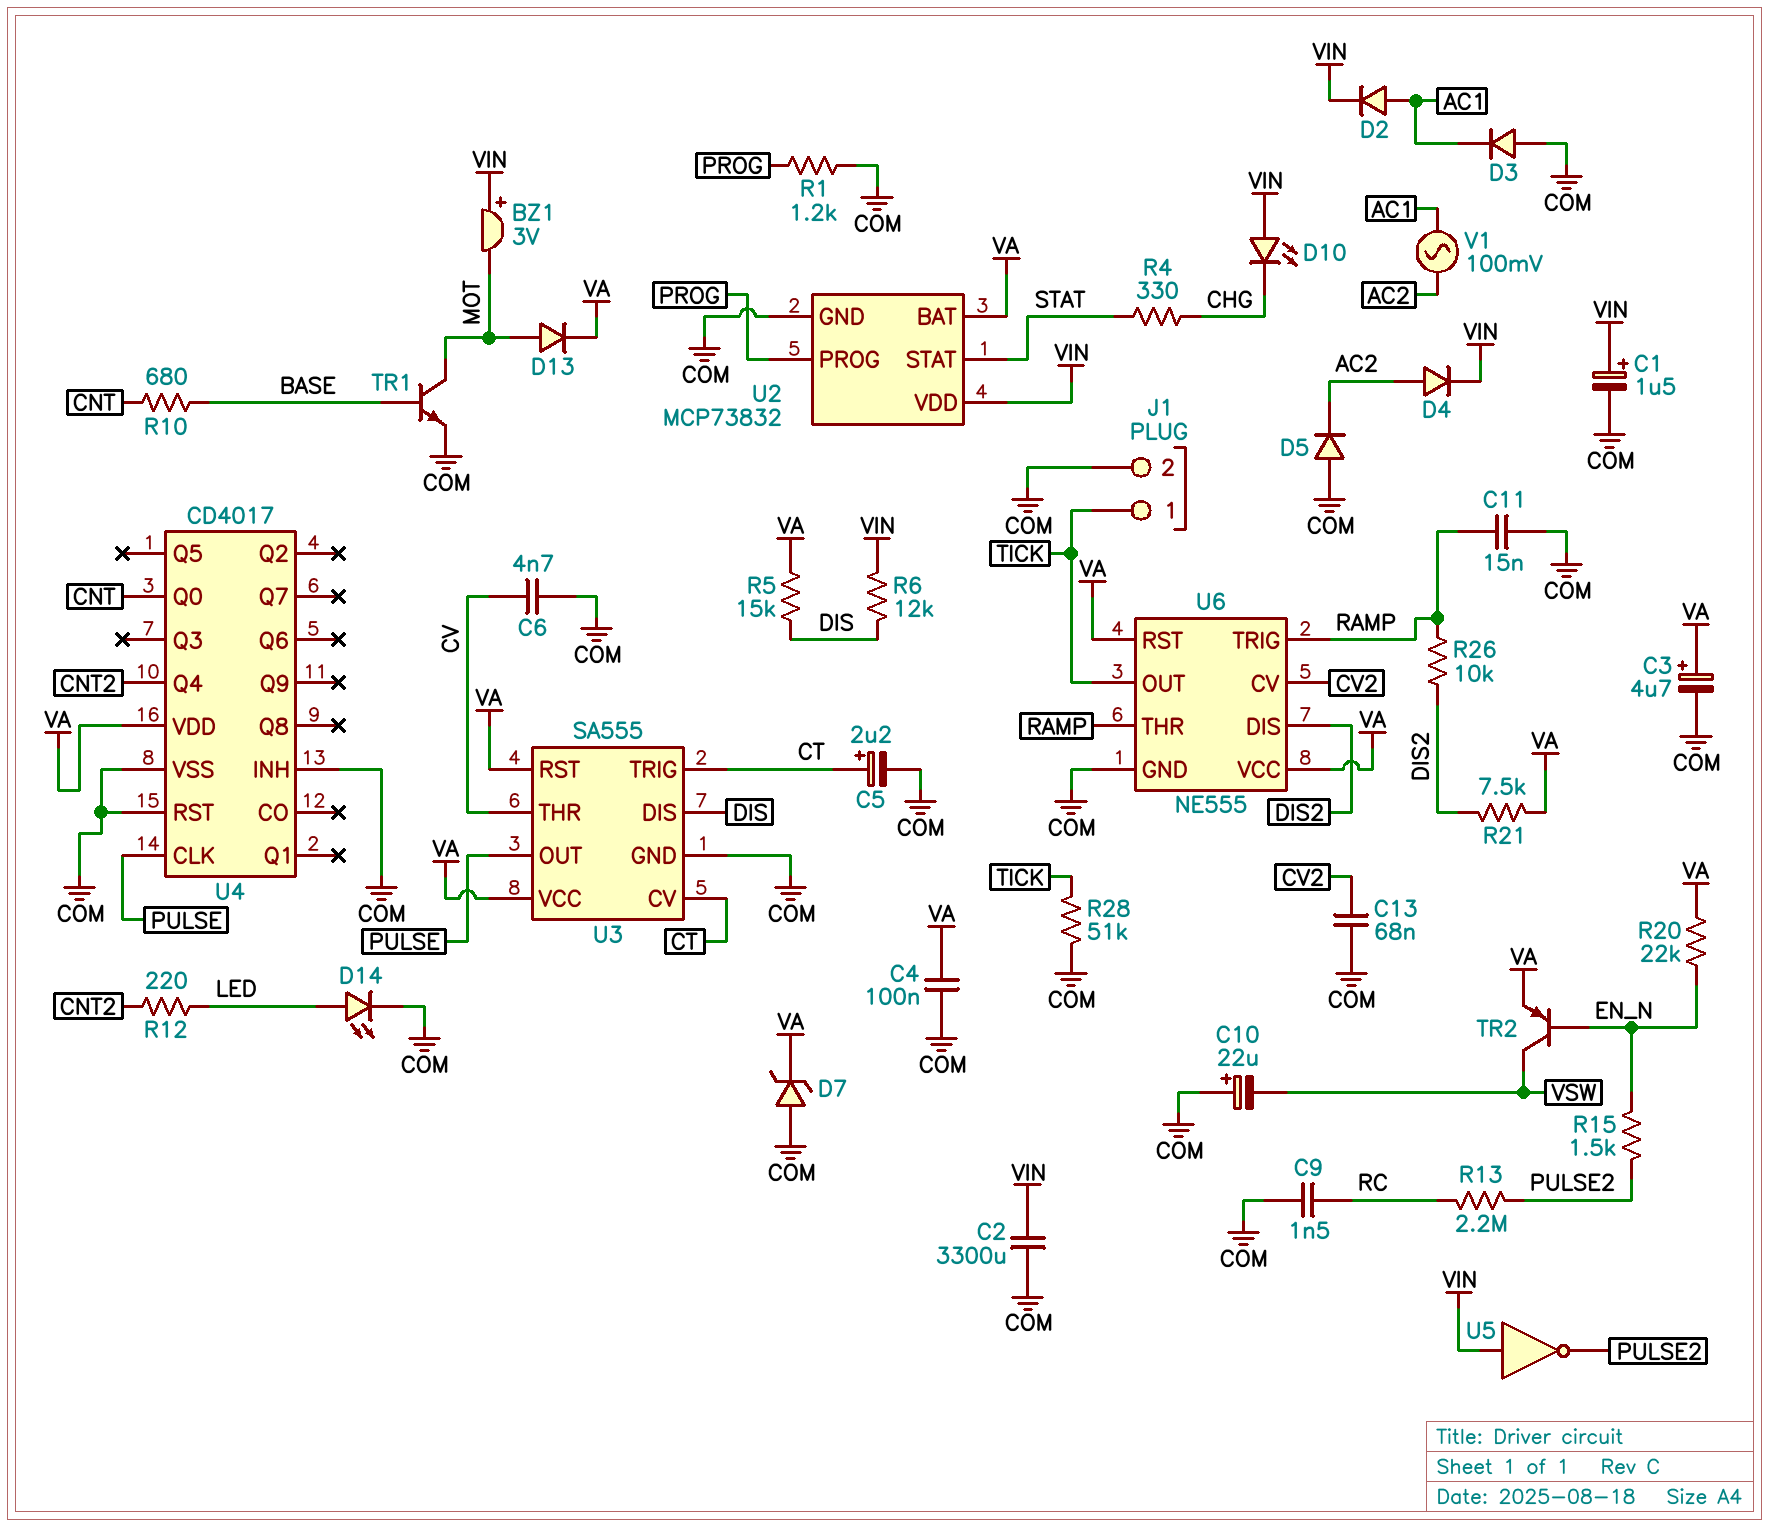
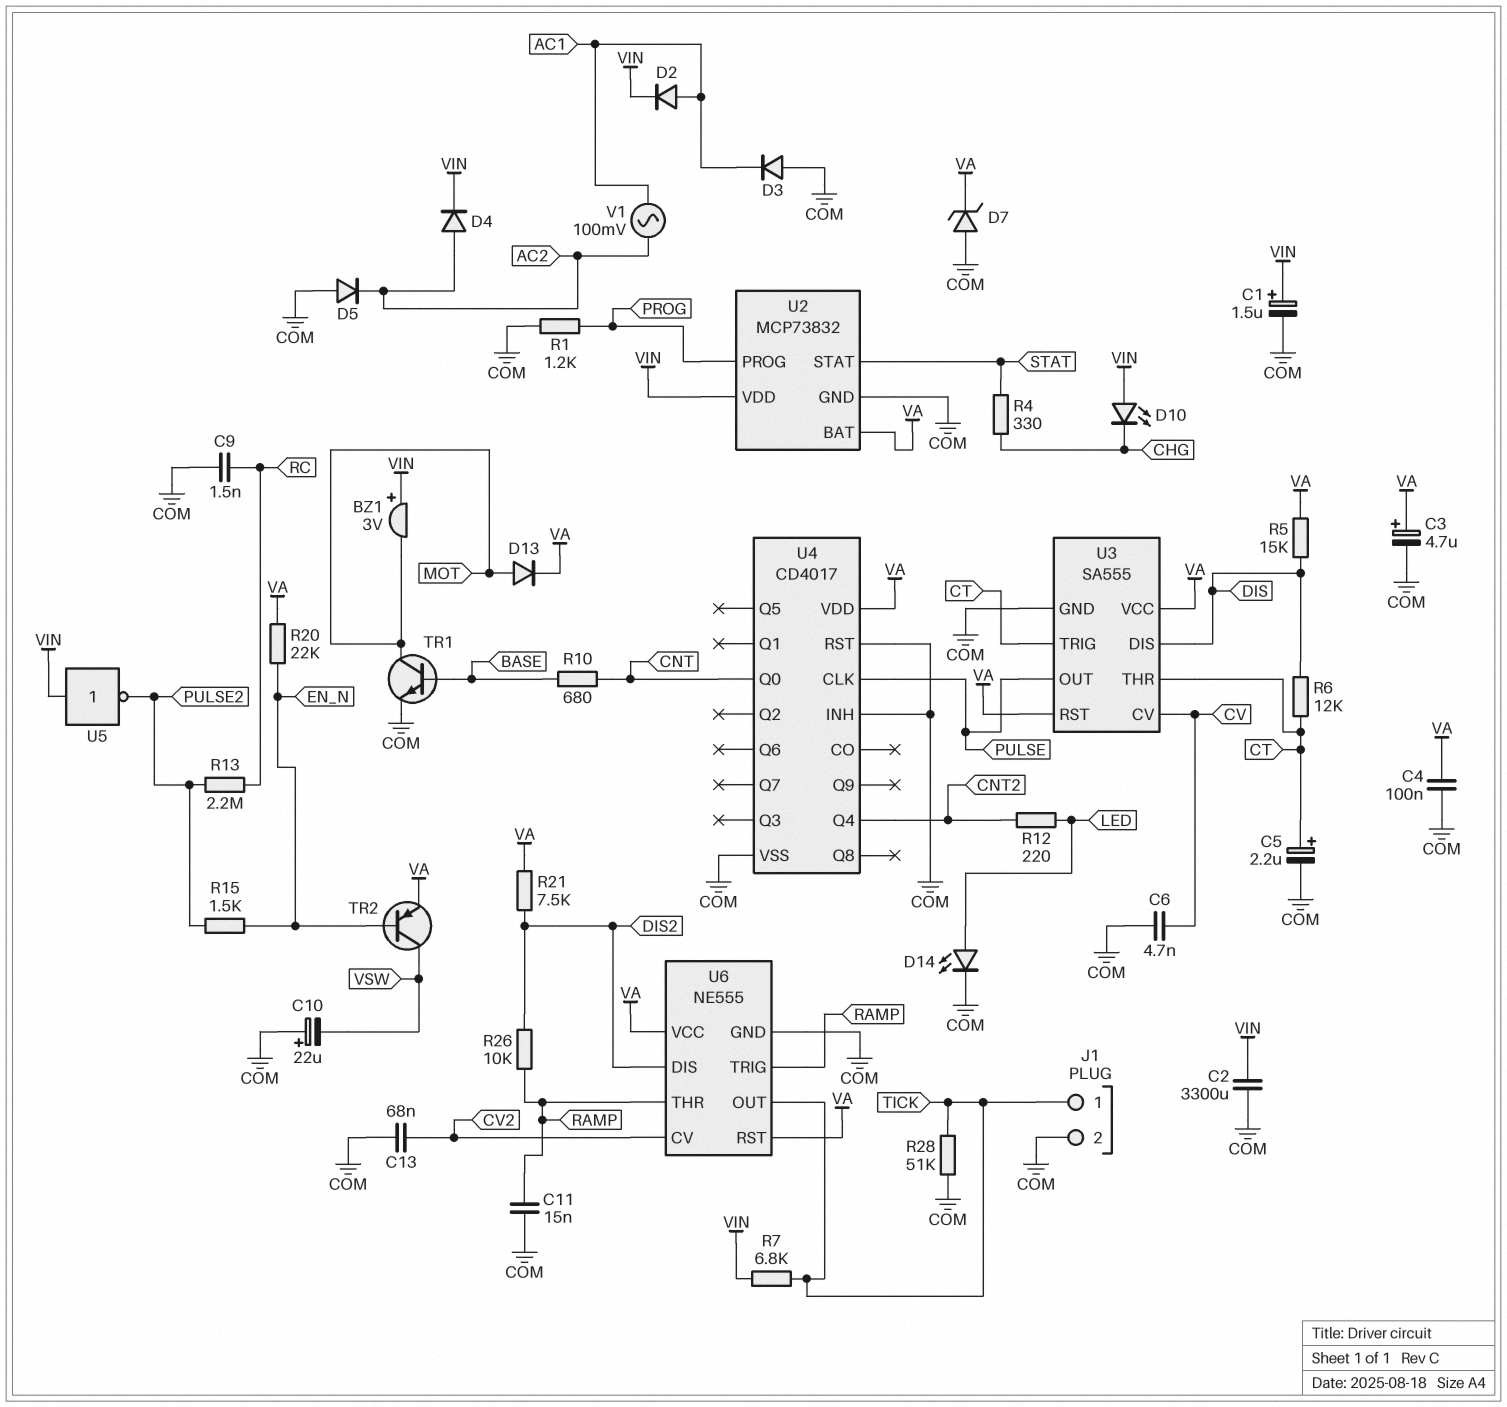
R6: 12k (DIS, VIN) -> 12k (CT, DIS)
R7: none -> 6.8k (TICK, VIN)
U3 pin CV: CT -> CV
U3 pin THR: CV -> CT

